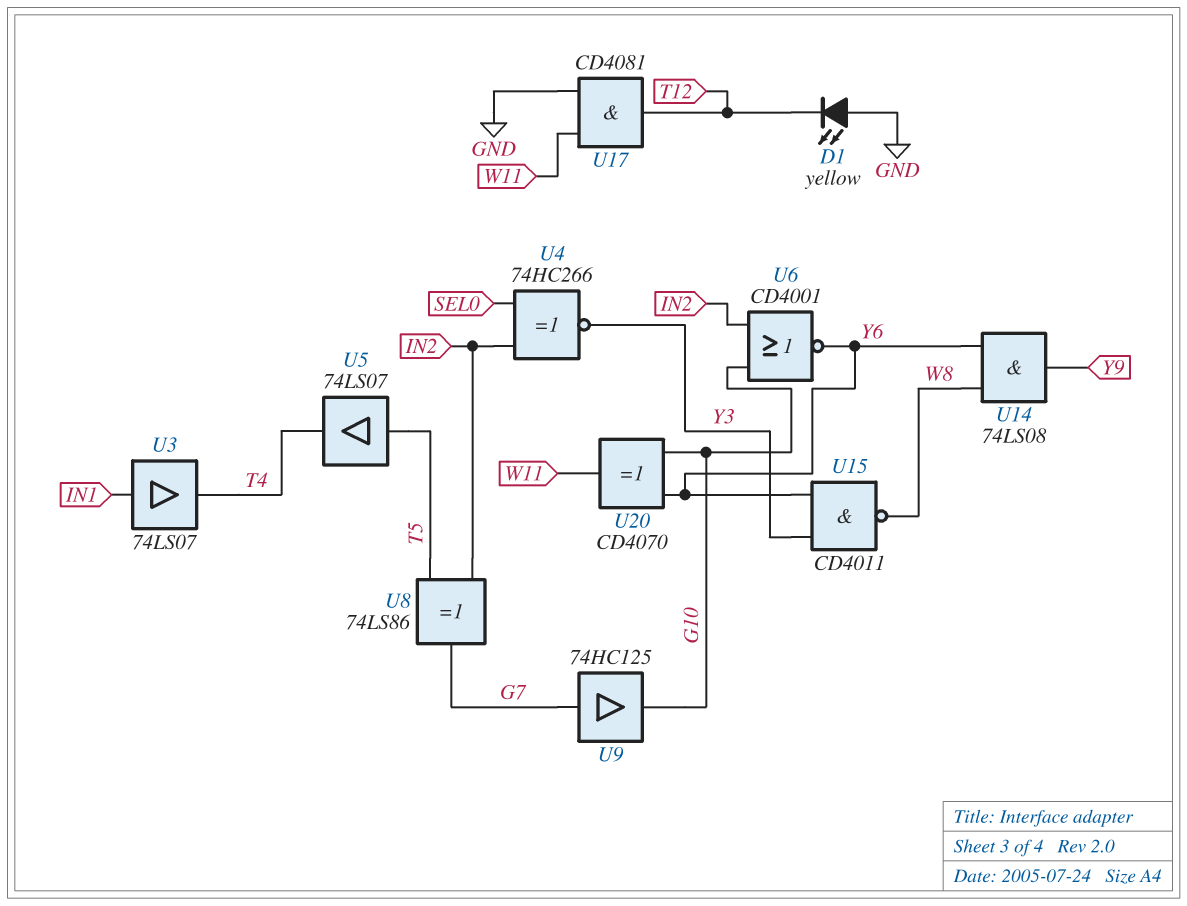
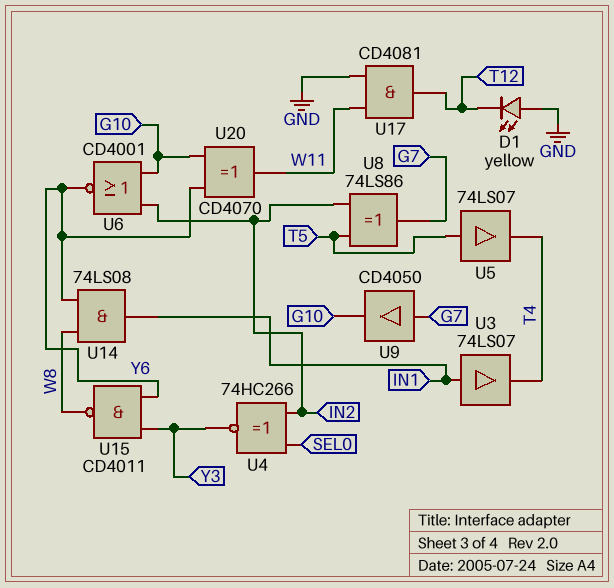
U9: buffer 74HC125 (in G7, out G10) -> buffer CD4050 (in G7, out G10)
U14: AND 74LS08 (in W8, in Y6, out Y9) -> AND 74LS08 (in W8, in Y6, out IN1)

